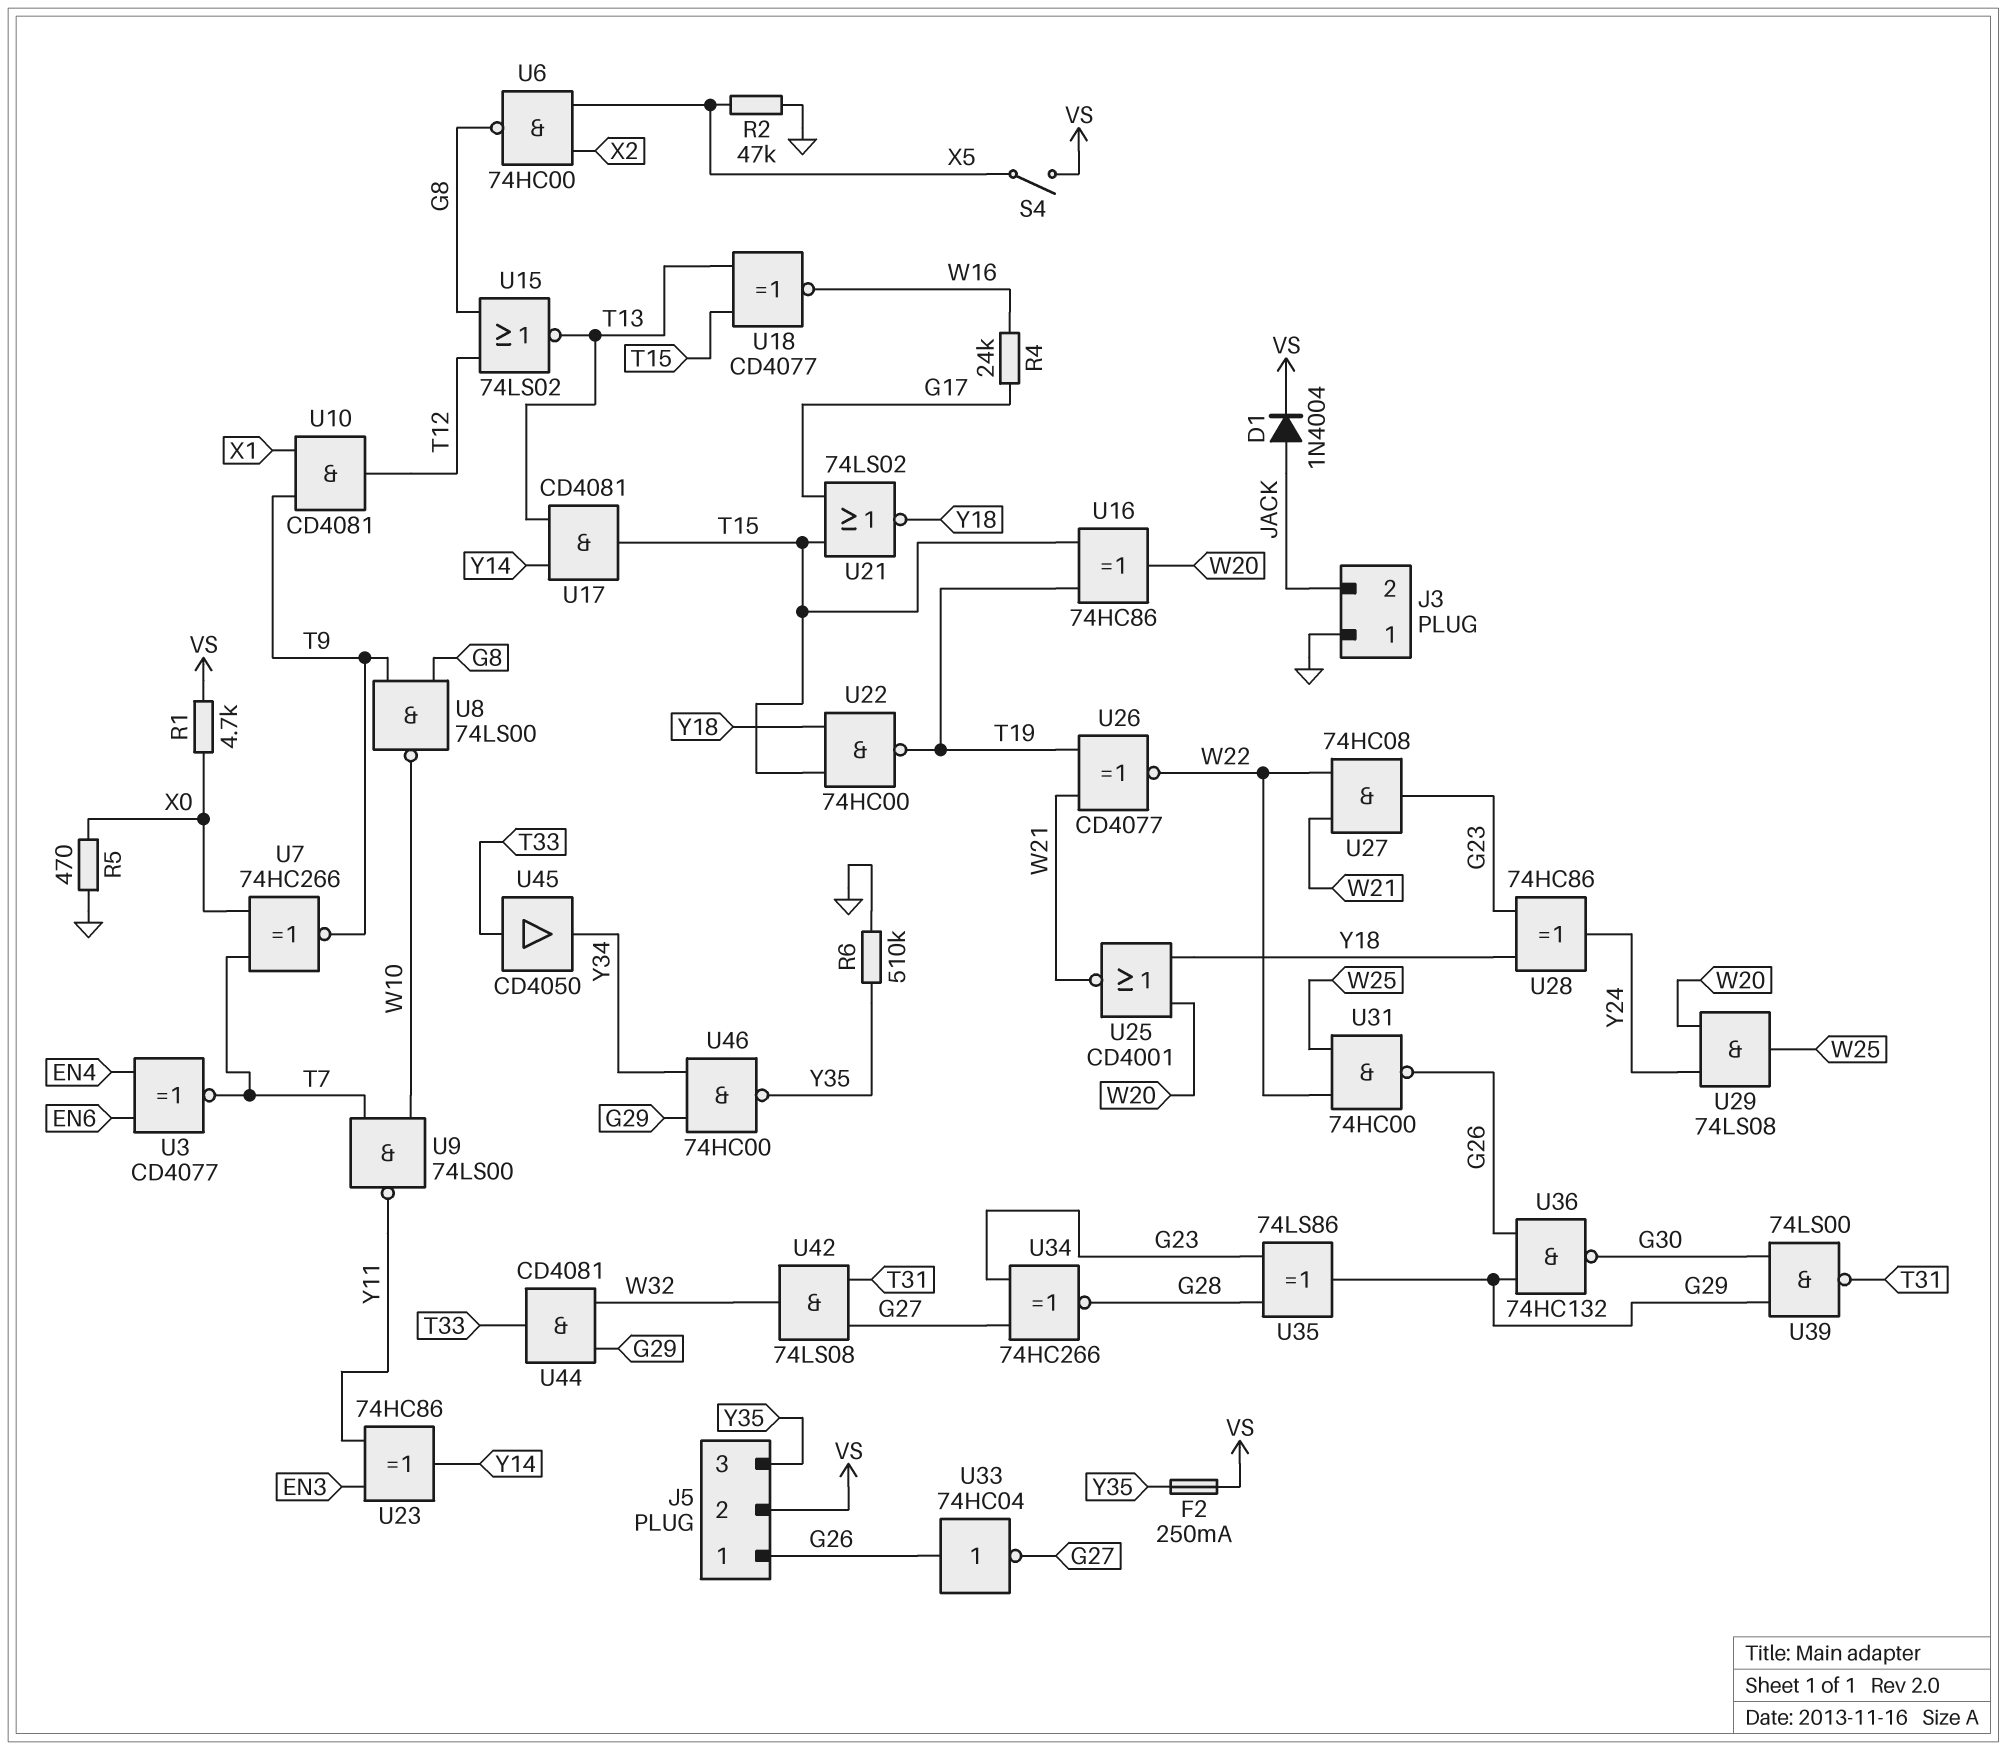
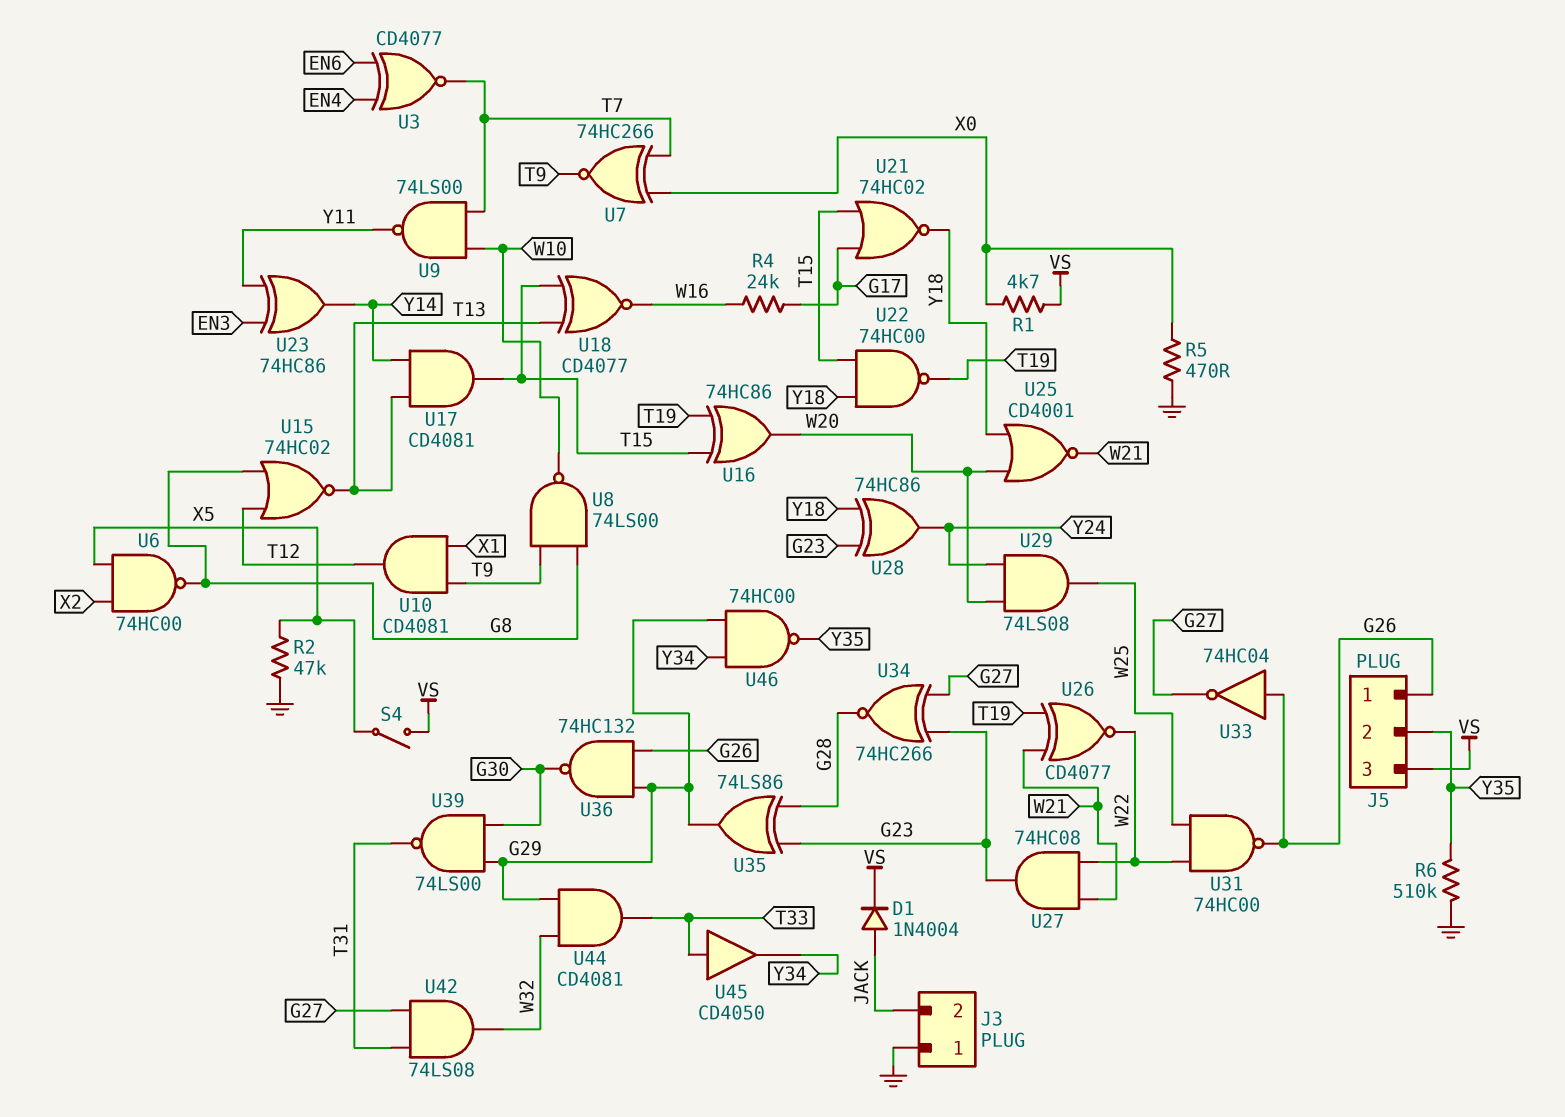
F2: 250mA (VS, Y35) -> none
J5 pin 2: VS -> Y35
J5 pin 3: Y35 -> VS
U15: NOR 74LS02 (in G8, in T12, out T13) -> NOR 74HC02 (in G8, in T12, out T13)
U21: NOR 74LS02 (in G17, in T15, out Y18) -> NOR 74HC02 (in G17, in T15, out Y18)

